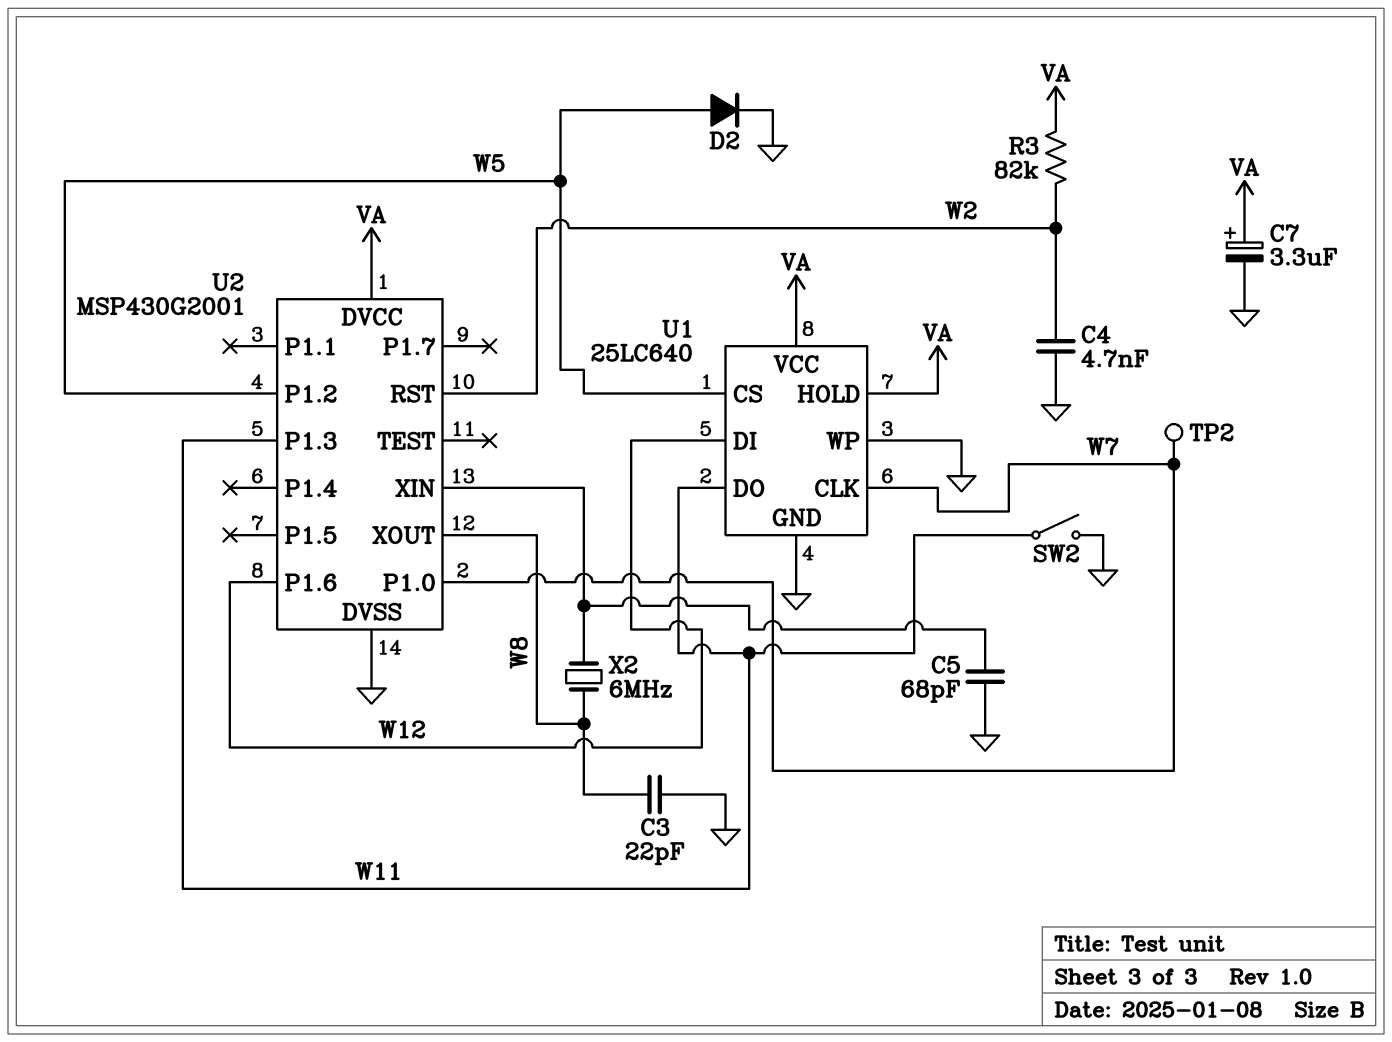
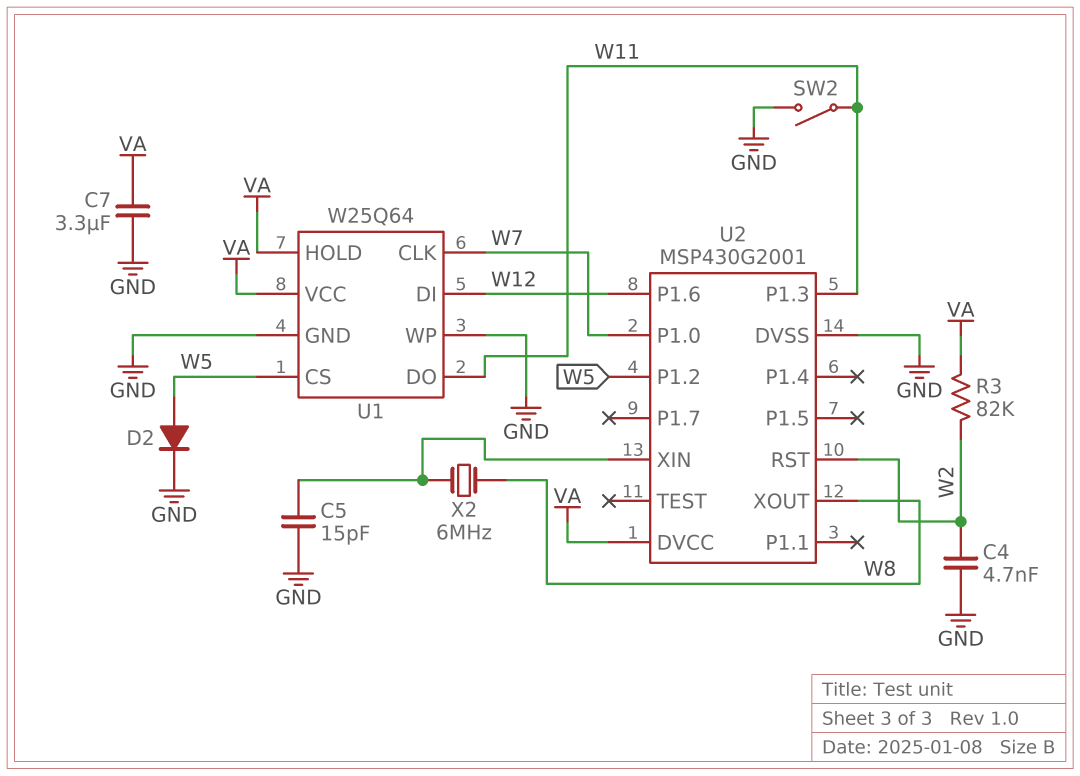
C3: 22pF (GND, W8) -> none
C5: 68pF (GND, U2/XIN) -> 15pF (GND, U2/XIN)
C7: 3.3uF (plus VA, minus GND) -> 3.3uF (GND, VA)
TP2: test point (W7) -> none
U1: 25LC640 -> W25Q64

